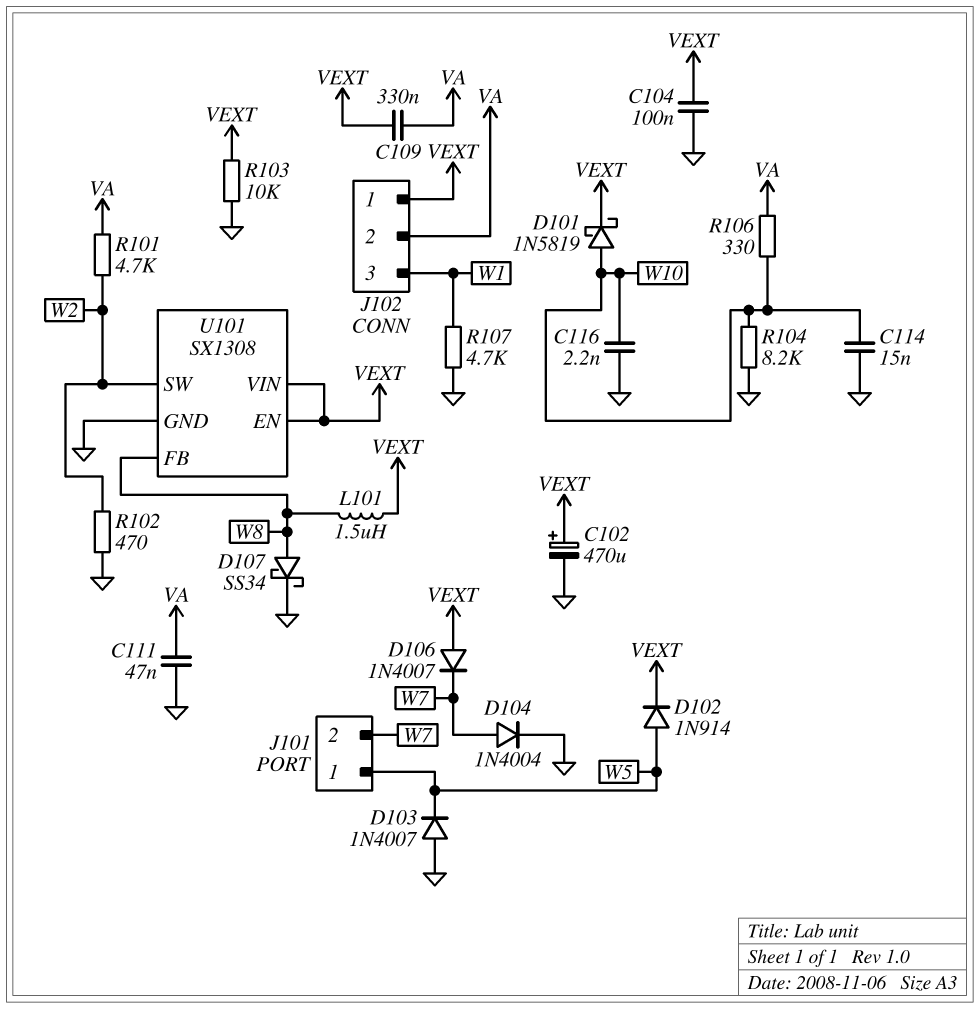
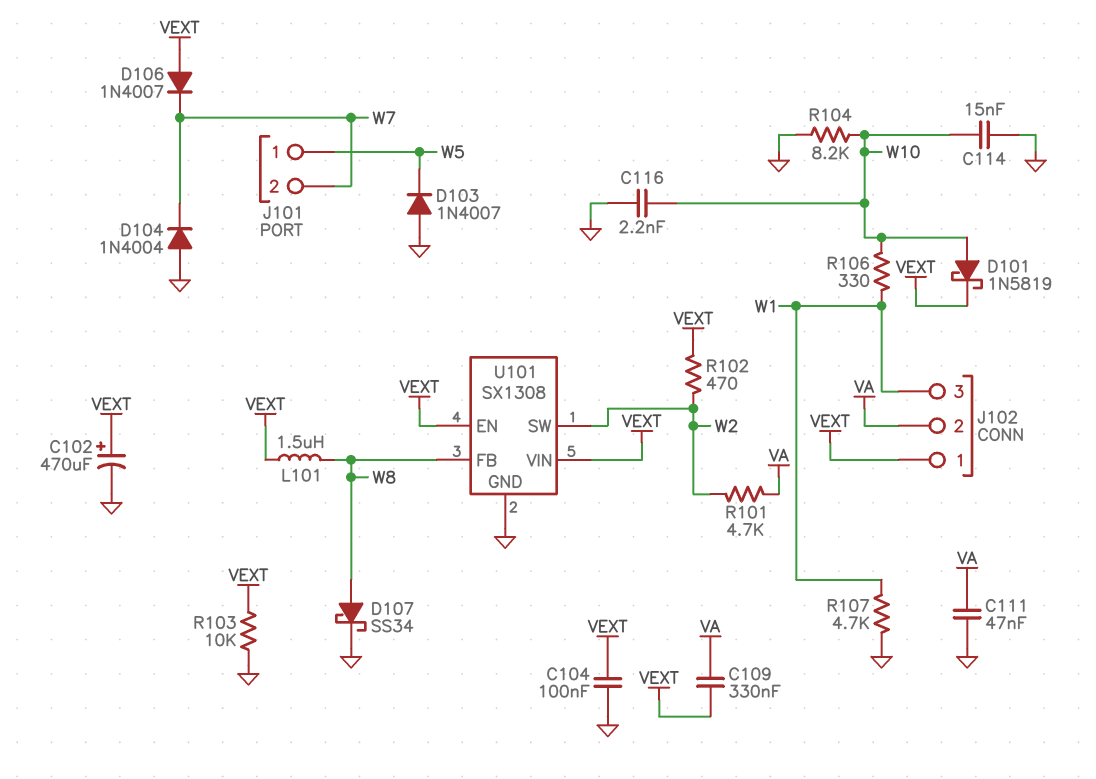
D102: diode 1N914 (A W5, K VEXT) -> none
D104: diode 1N4004 (A W7, K GND) -> diode 1N4004 (A GND, K W7)
R102: 470 (GND, W2) -> 470 (VEXT, W2)
R106: 330 (VA, W10) -> 330 (W1, W10)

